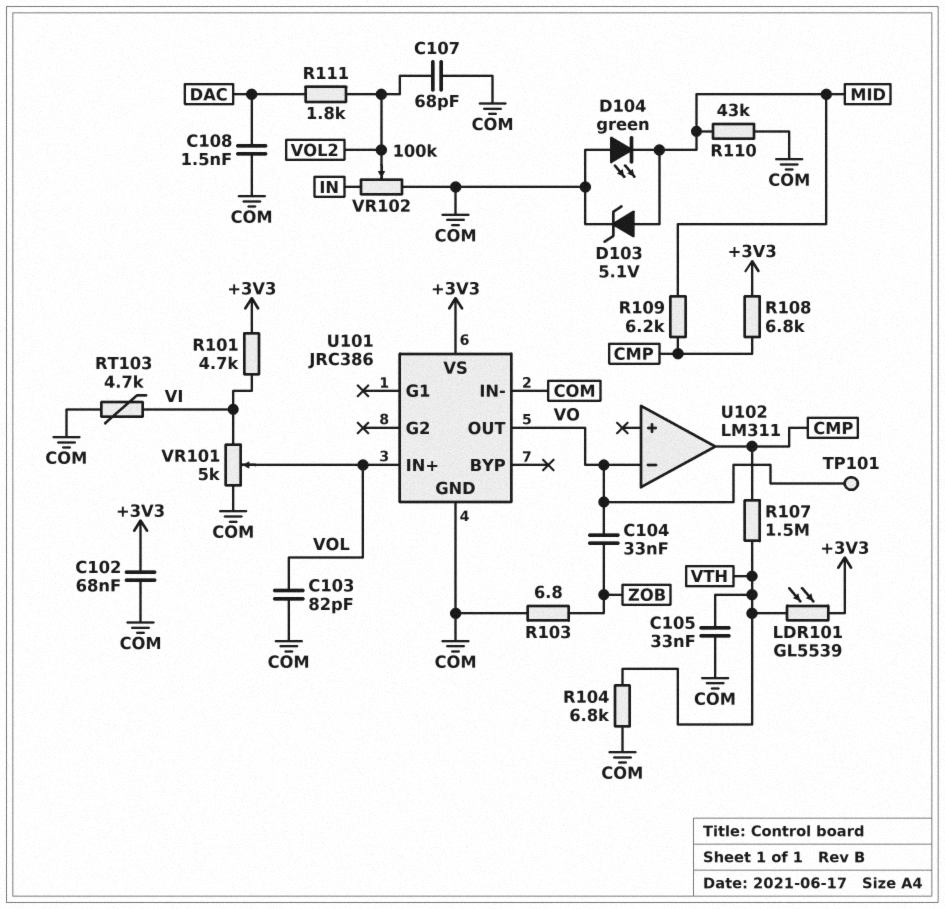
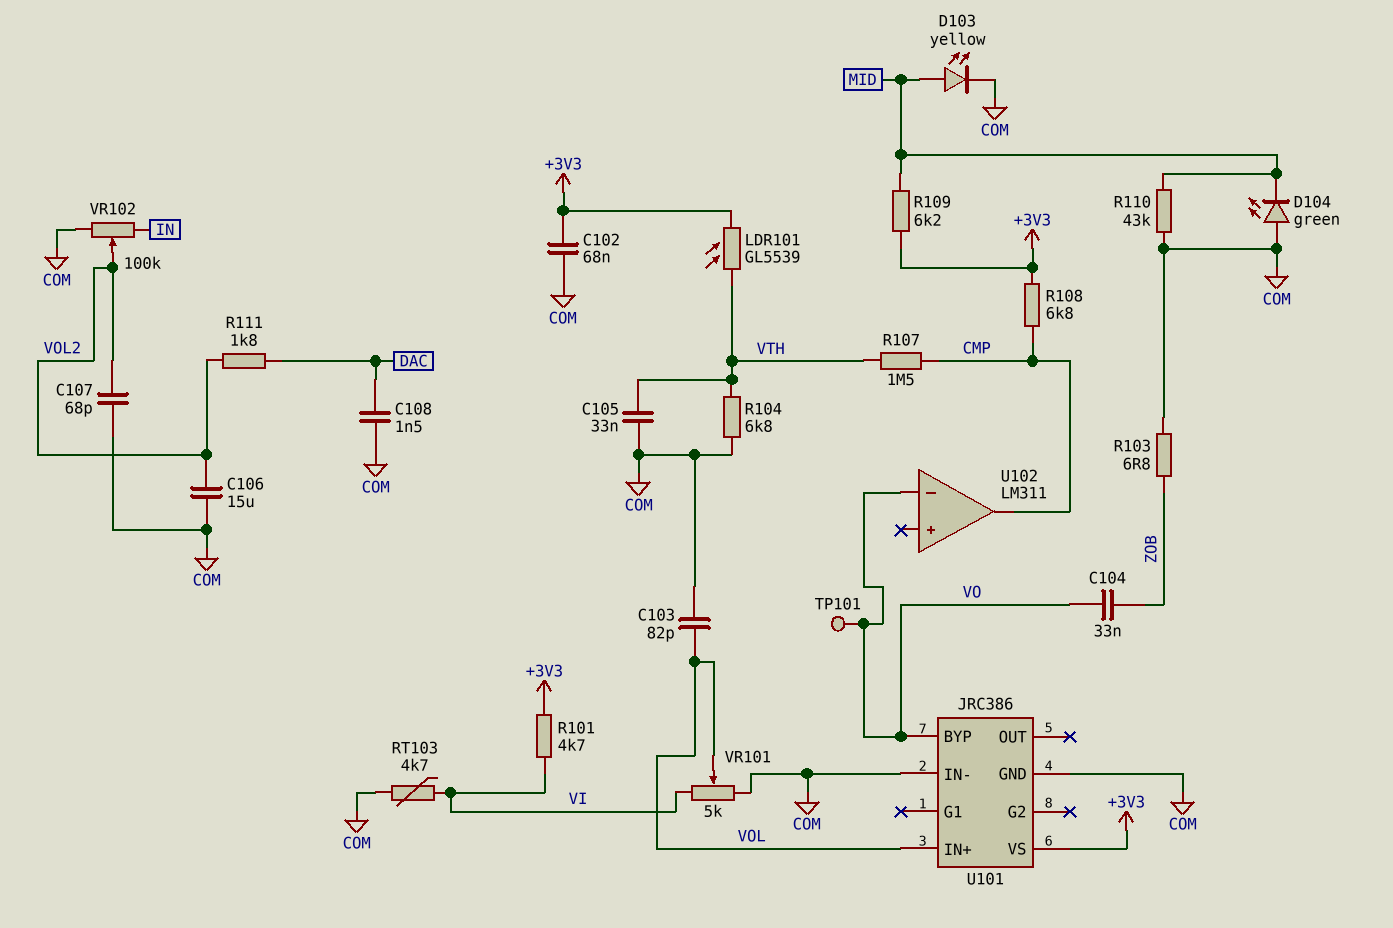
C106: none -> 15uF (COM, VOL2)
D103: zener 5.1V (A MID, K COM) -> LED yellow (A MID, K COM)
R109: 6.2k (CMP, MID) -> 6.2k (+3V3, MID)
U101 pin BYP: none -> VO
U101 pin OUT: VO -> none

